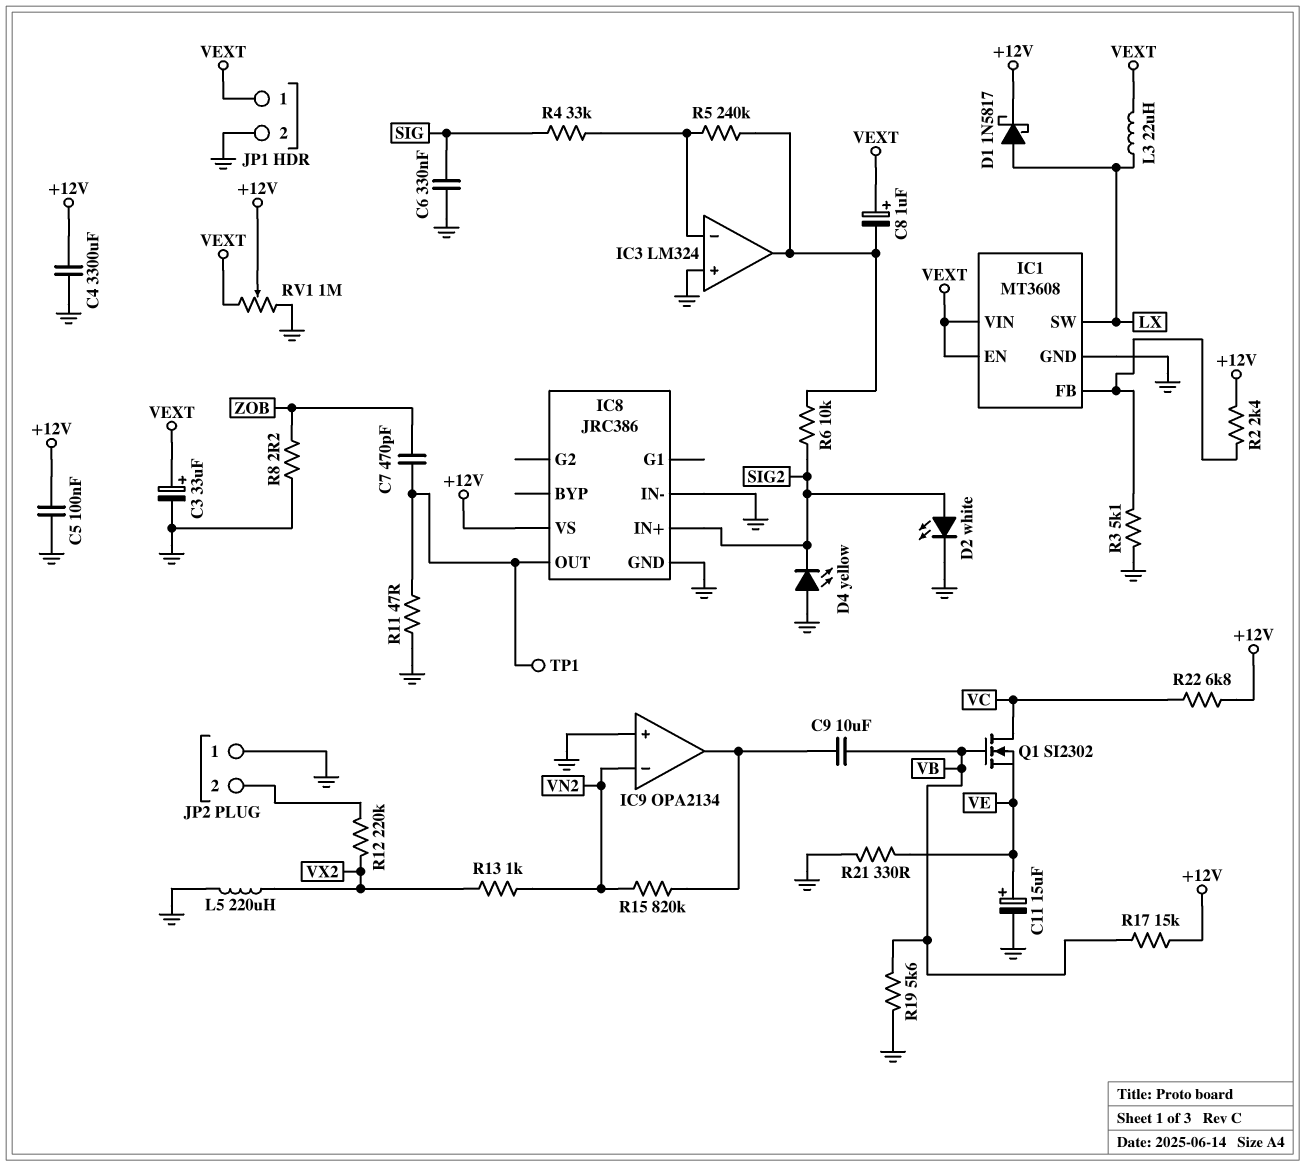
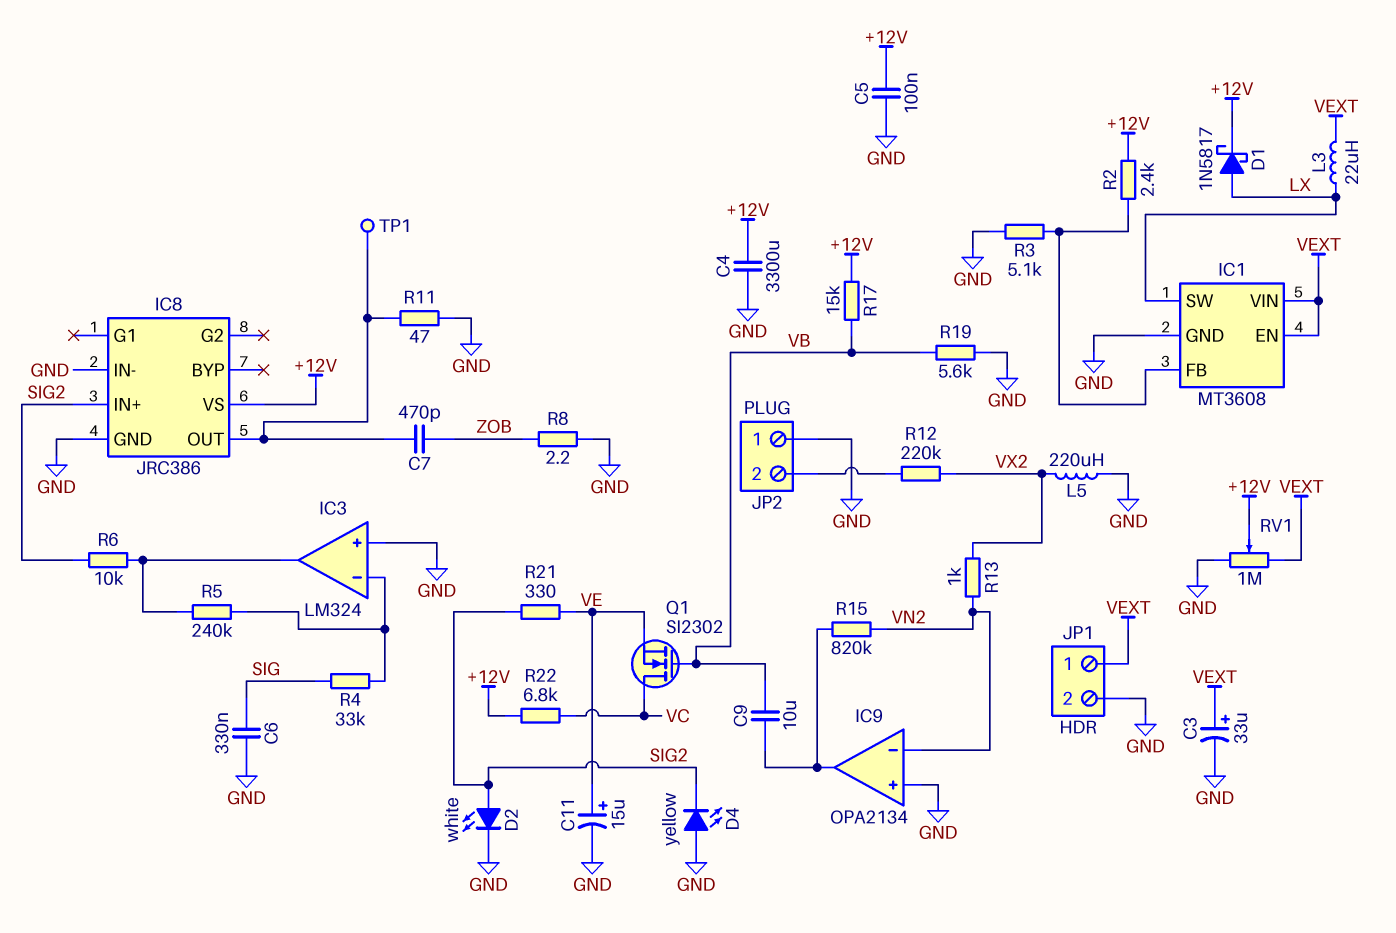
C8: 1uF (plus VEXT, minus IC3/out) -> none
R21: 330 (GND, VE) -> 330 (SIG2, VE)

